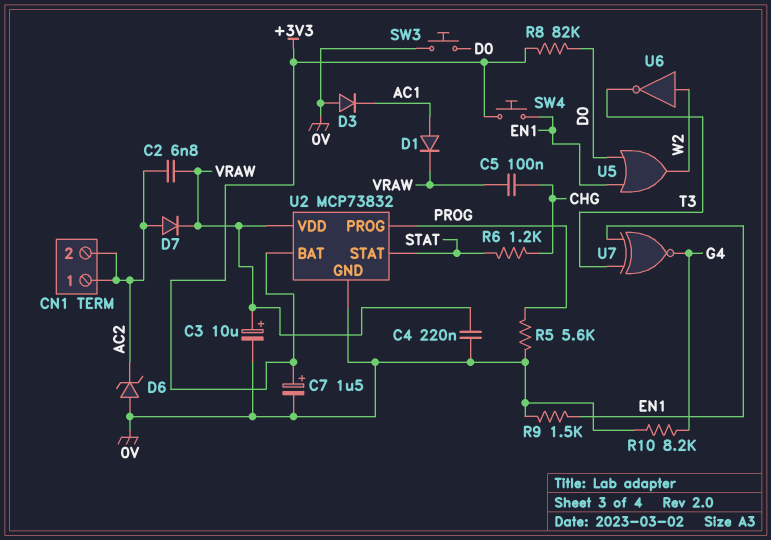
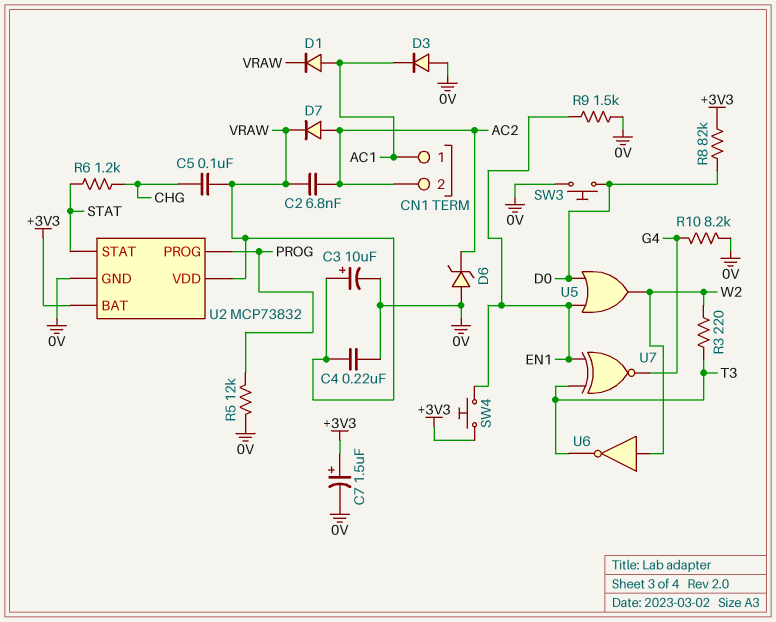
CN1 pin 1: AC2 -> AC1
R3: none -> 220 (T3, W2)
R5: 5.6k (0V, PROG) -> 12k (0V, PROG)

